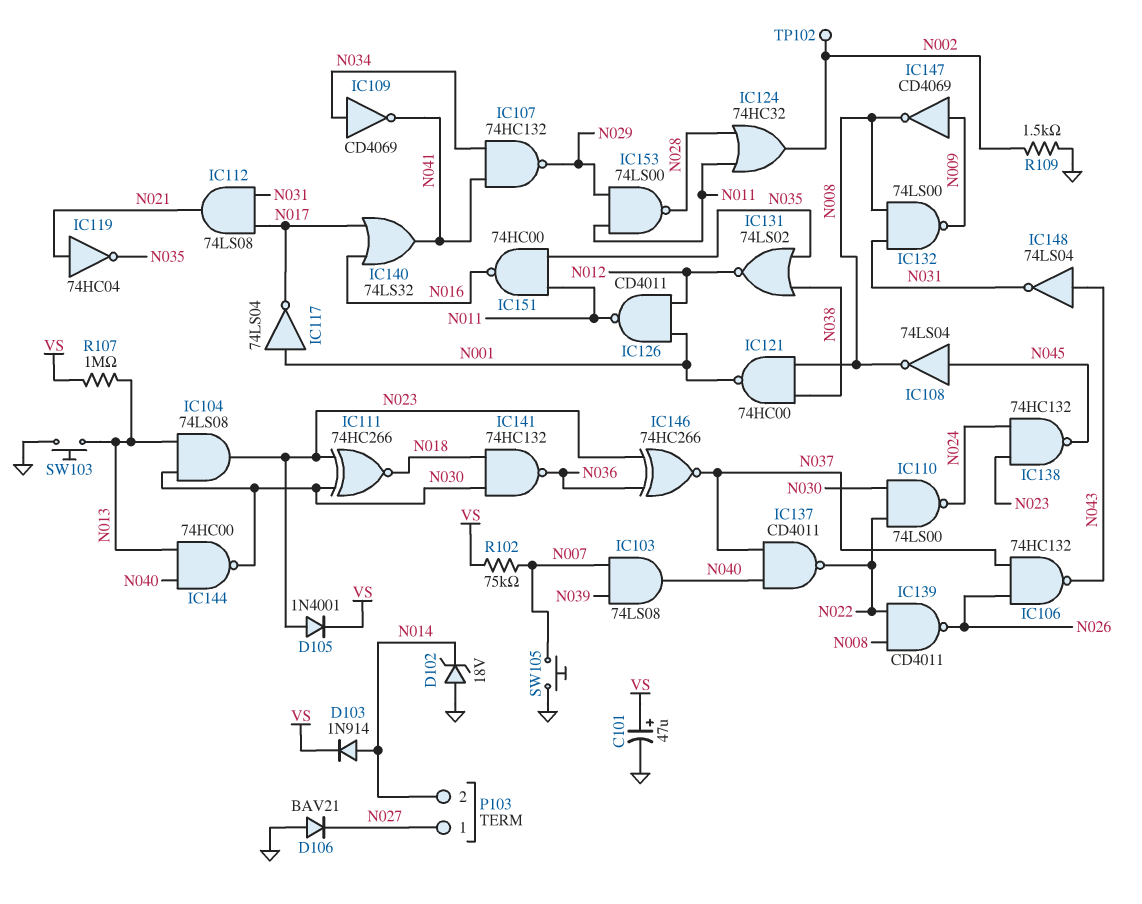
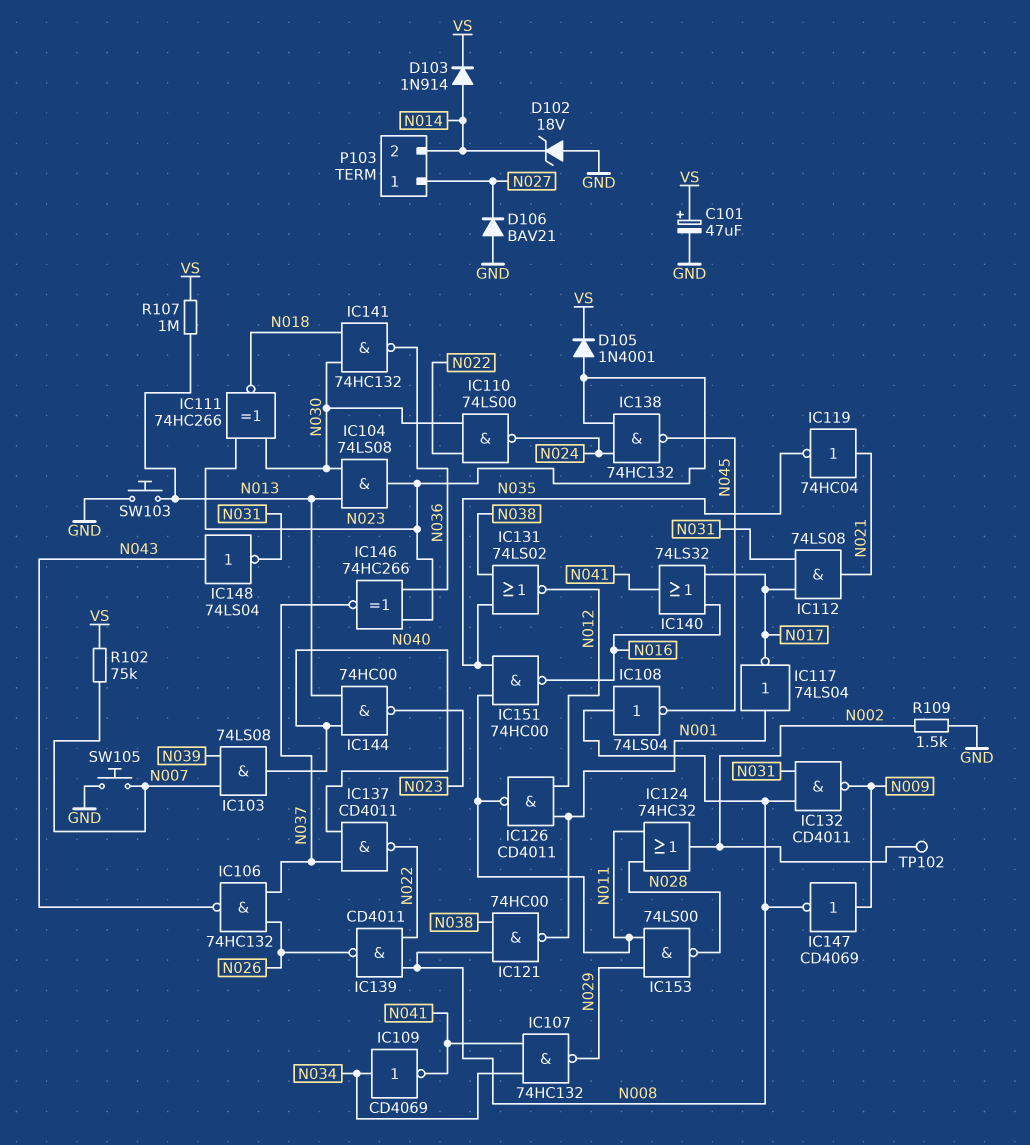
IC108: NOT 74LS04 (in N045, out N008) -> NOT 74LS04 (in N008, out N045)
IC132: NAND 74LS00 (in N008, in N031, out N009) -> NAND CD4011 (in N008, in N031, out N009)
IC144: NAND 74HC00 (in N013, in N040, out N030) -> NAND 74HC00 (in N013, in N040, out N023)

